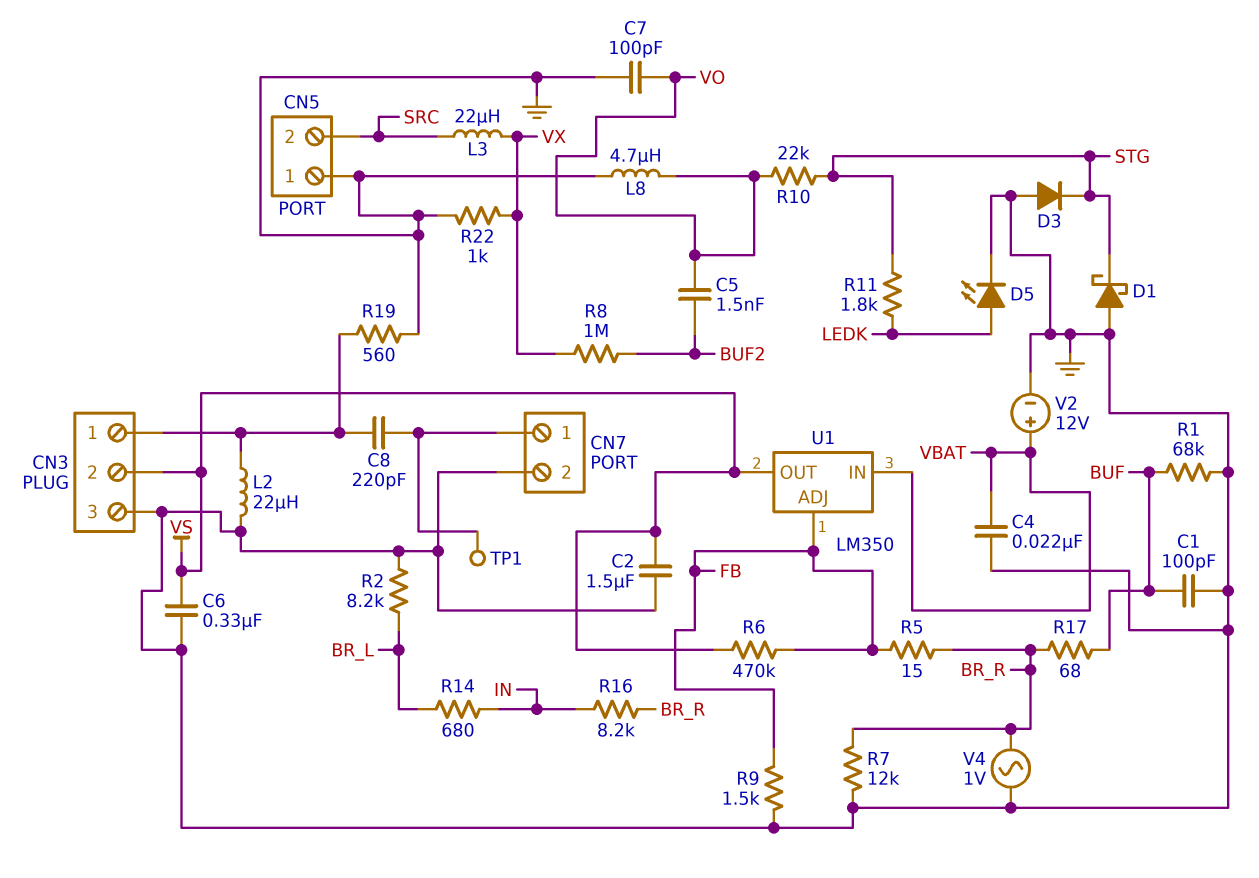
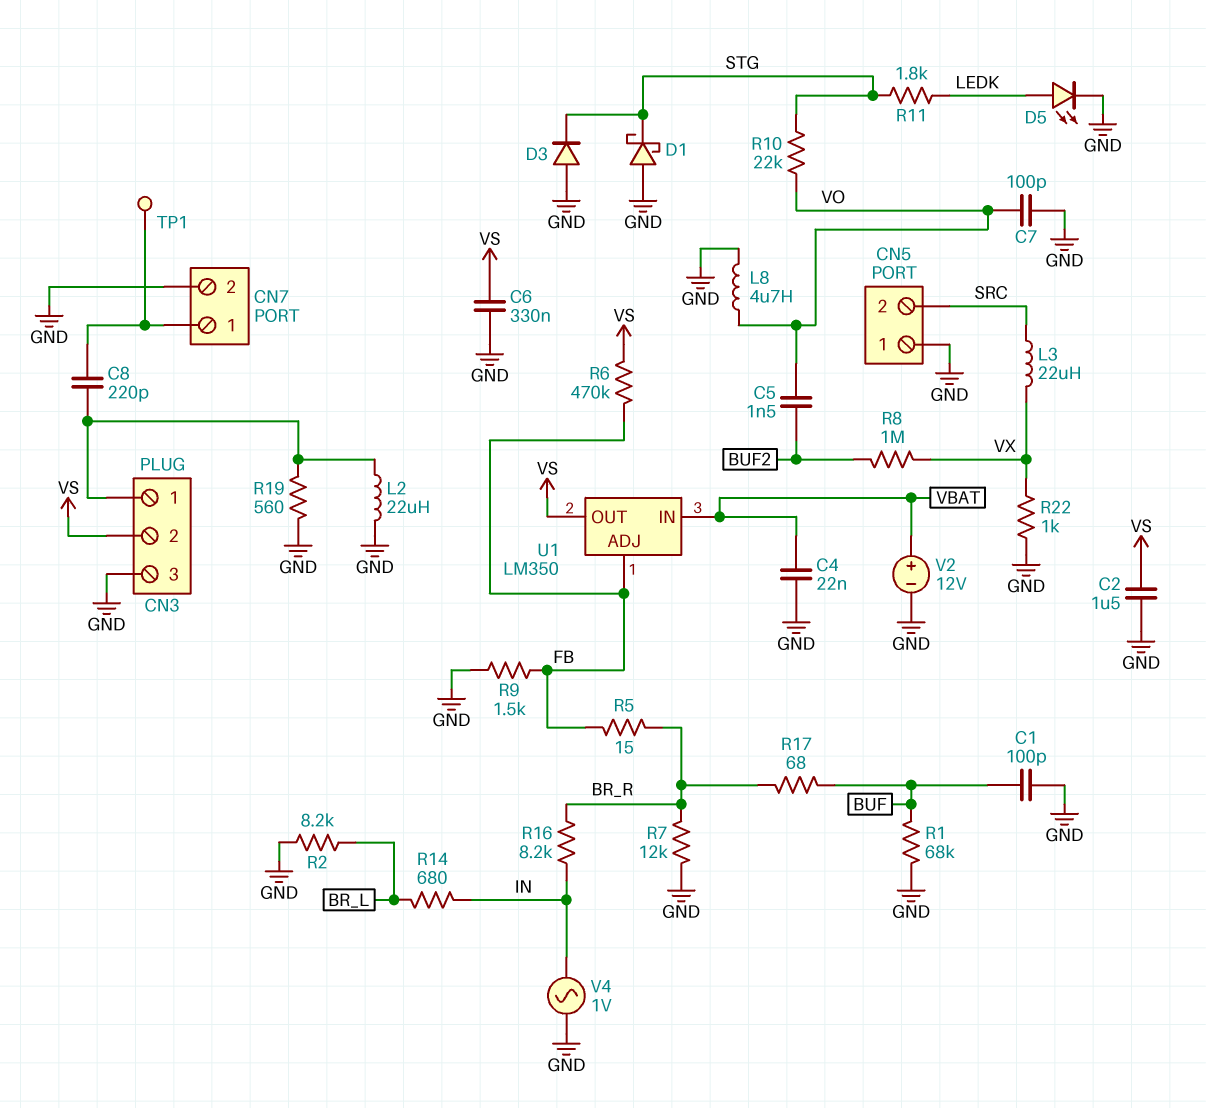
V4: AC 1V (BR_R, GND) -> AC 1V (GND, IN)

